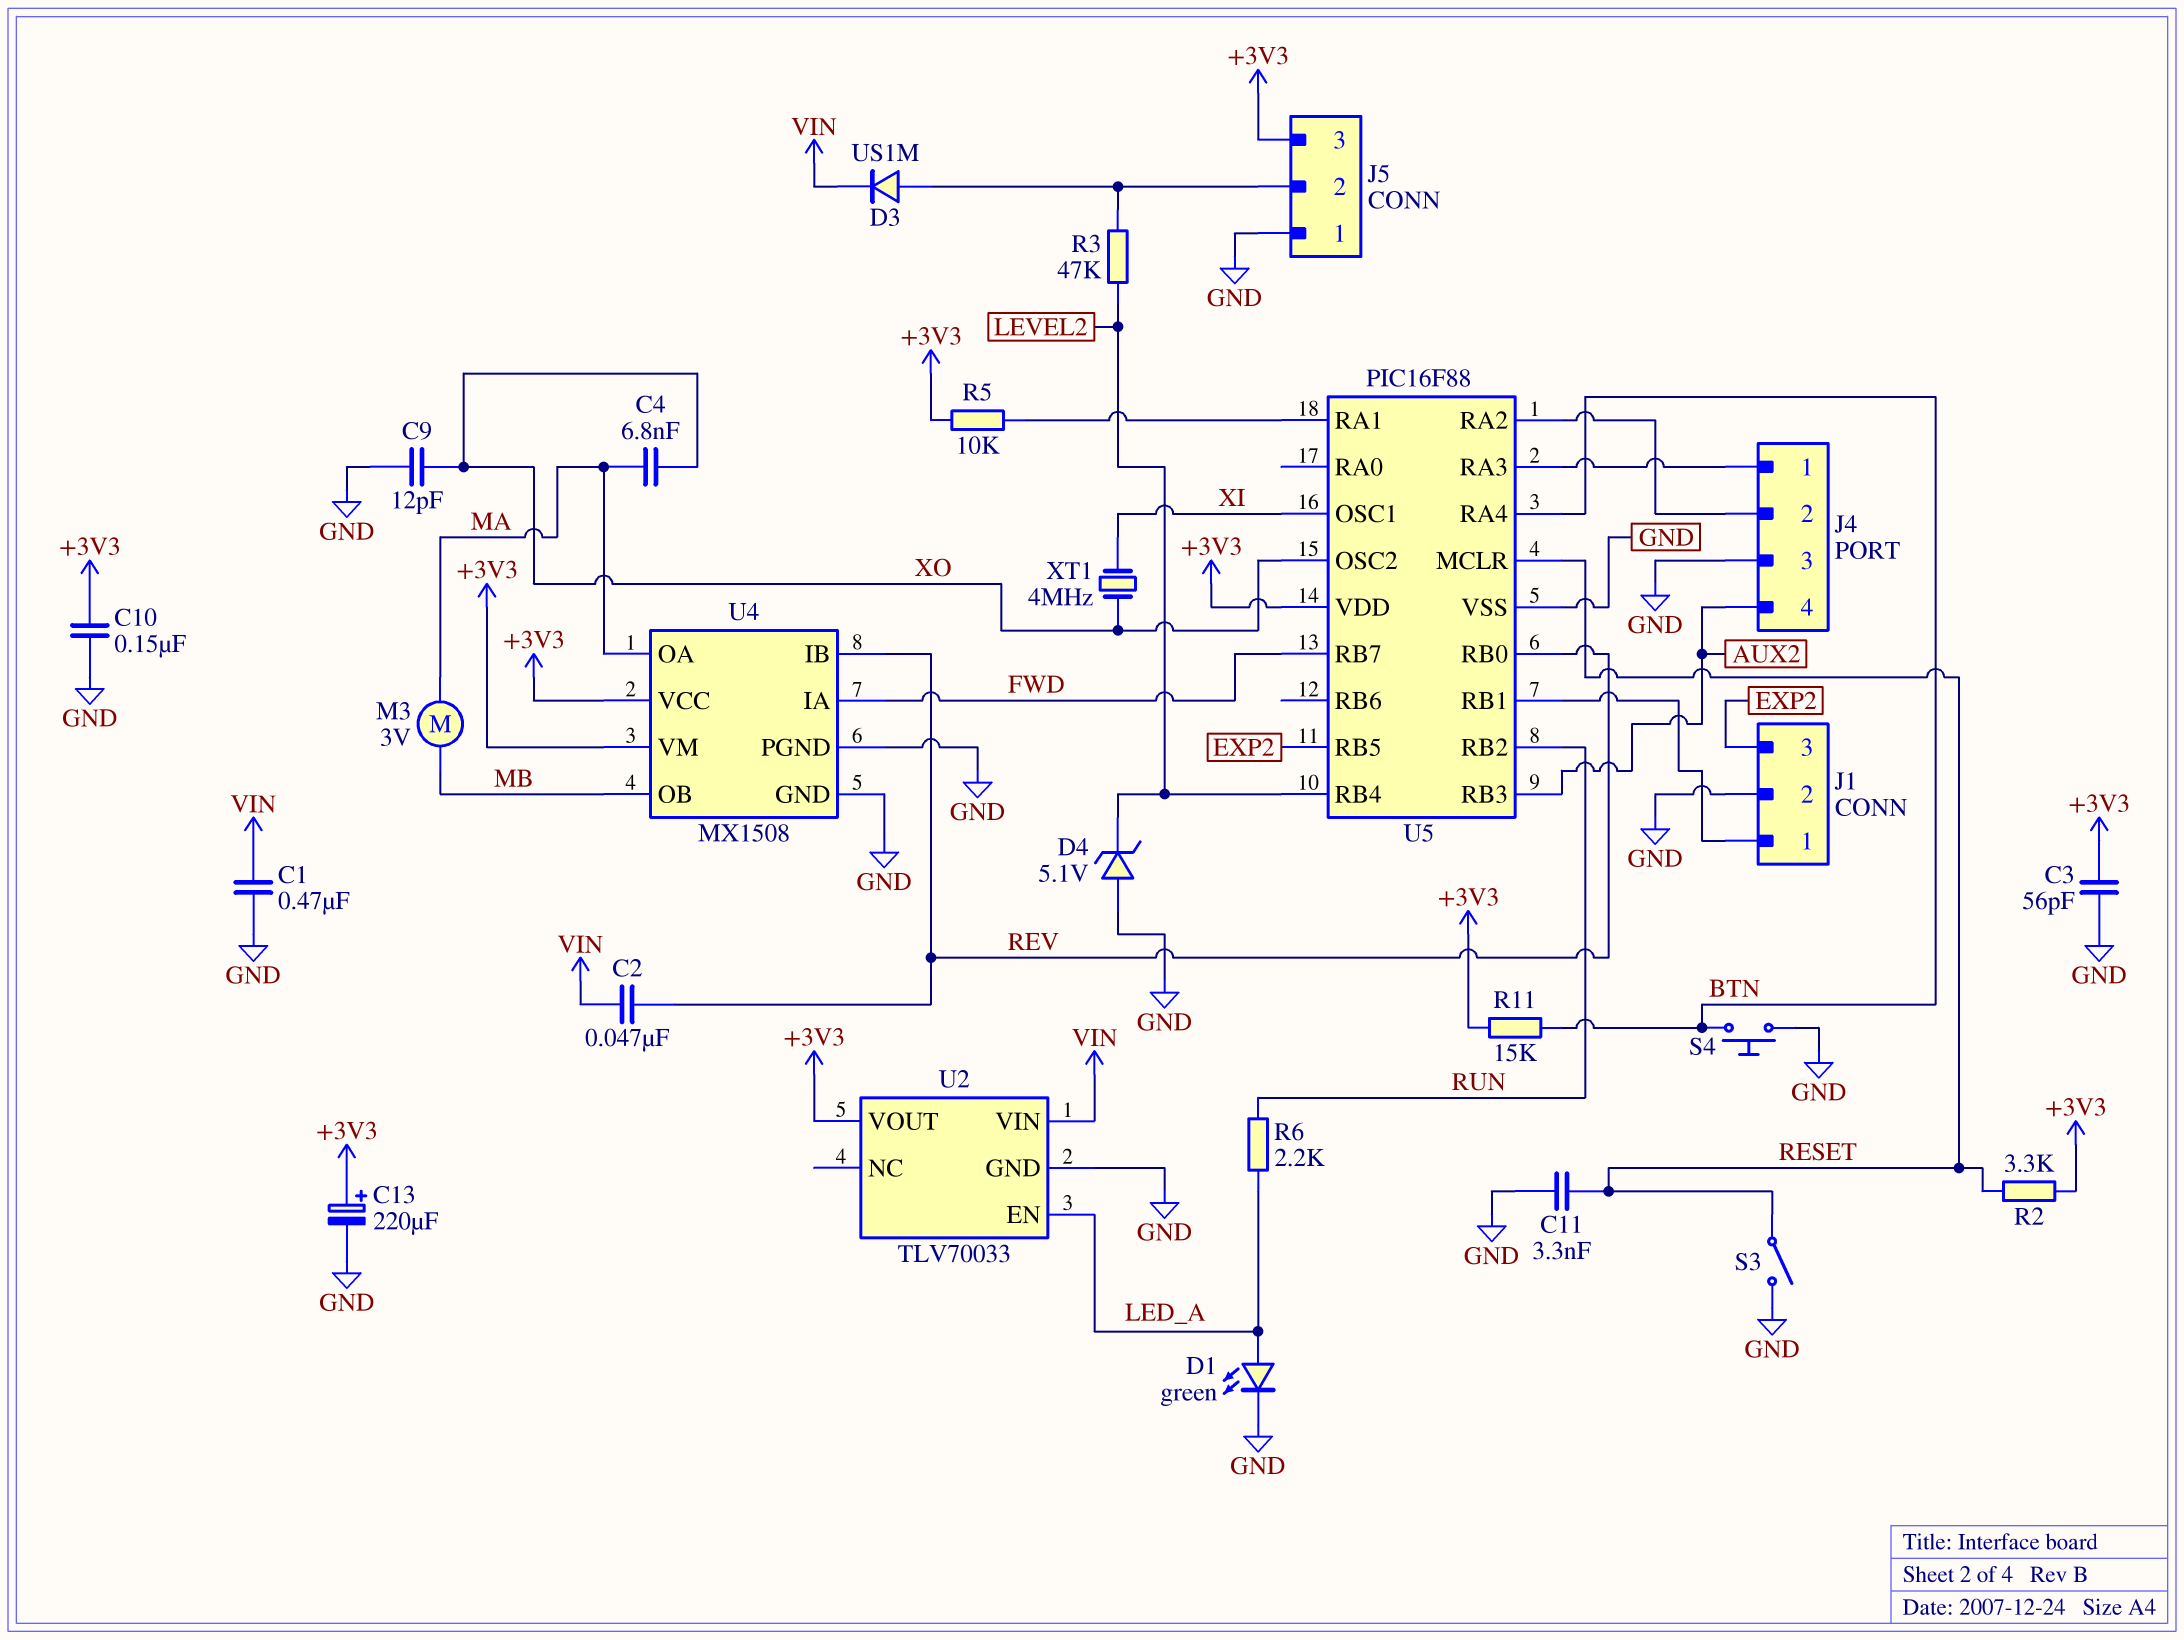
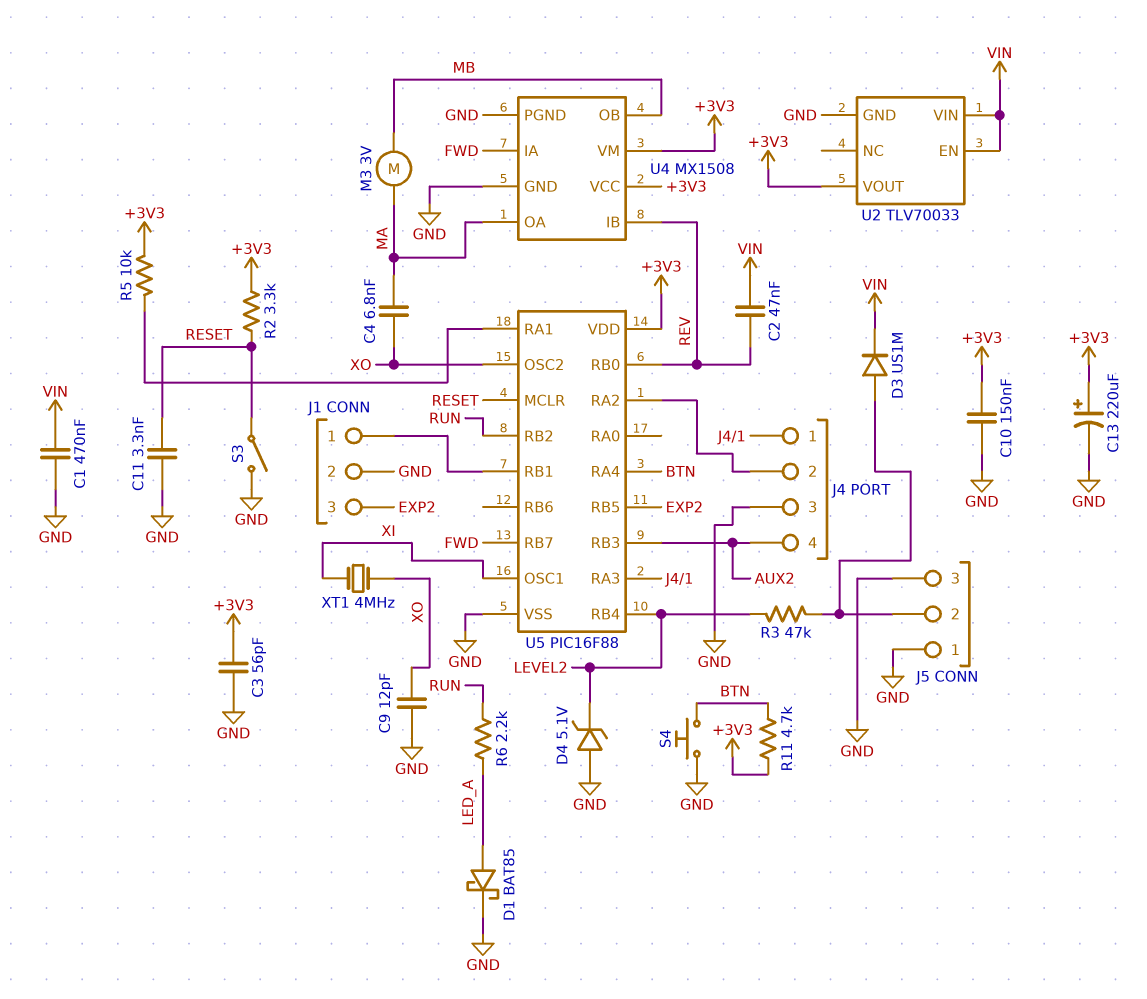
D1: LED green (A LED_A, K GND) -> schottky BAT85 (A LED_A, K GND)
J5 pin 3: +3V3 -> GND
R11: 15k (+3V3, BTN) -> 4.7k (+3V3, BTN)
U2 pin EN: LED_A -> VIN

